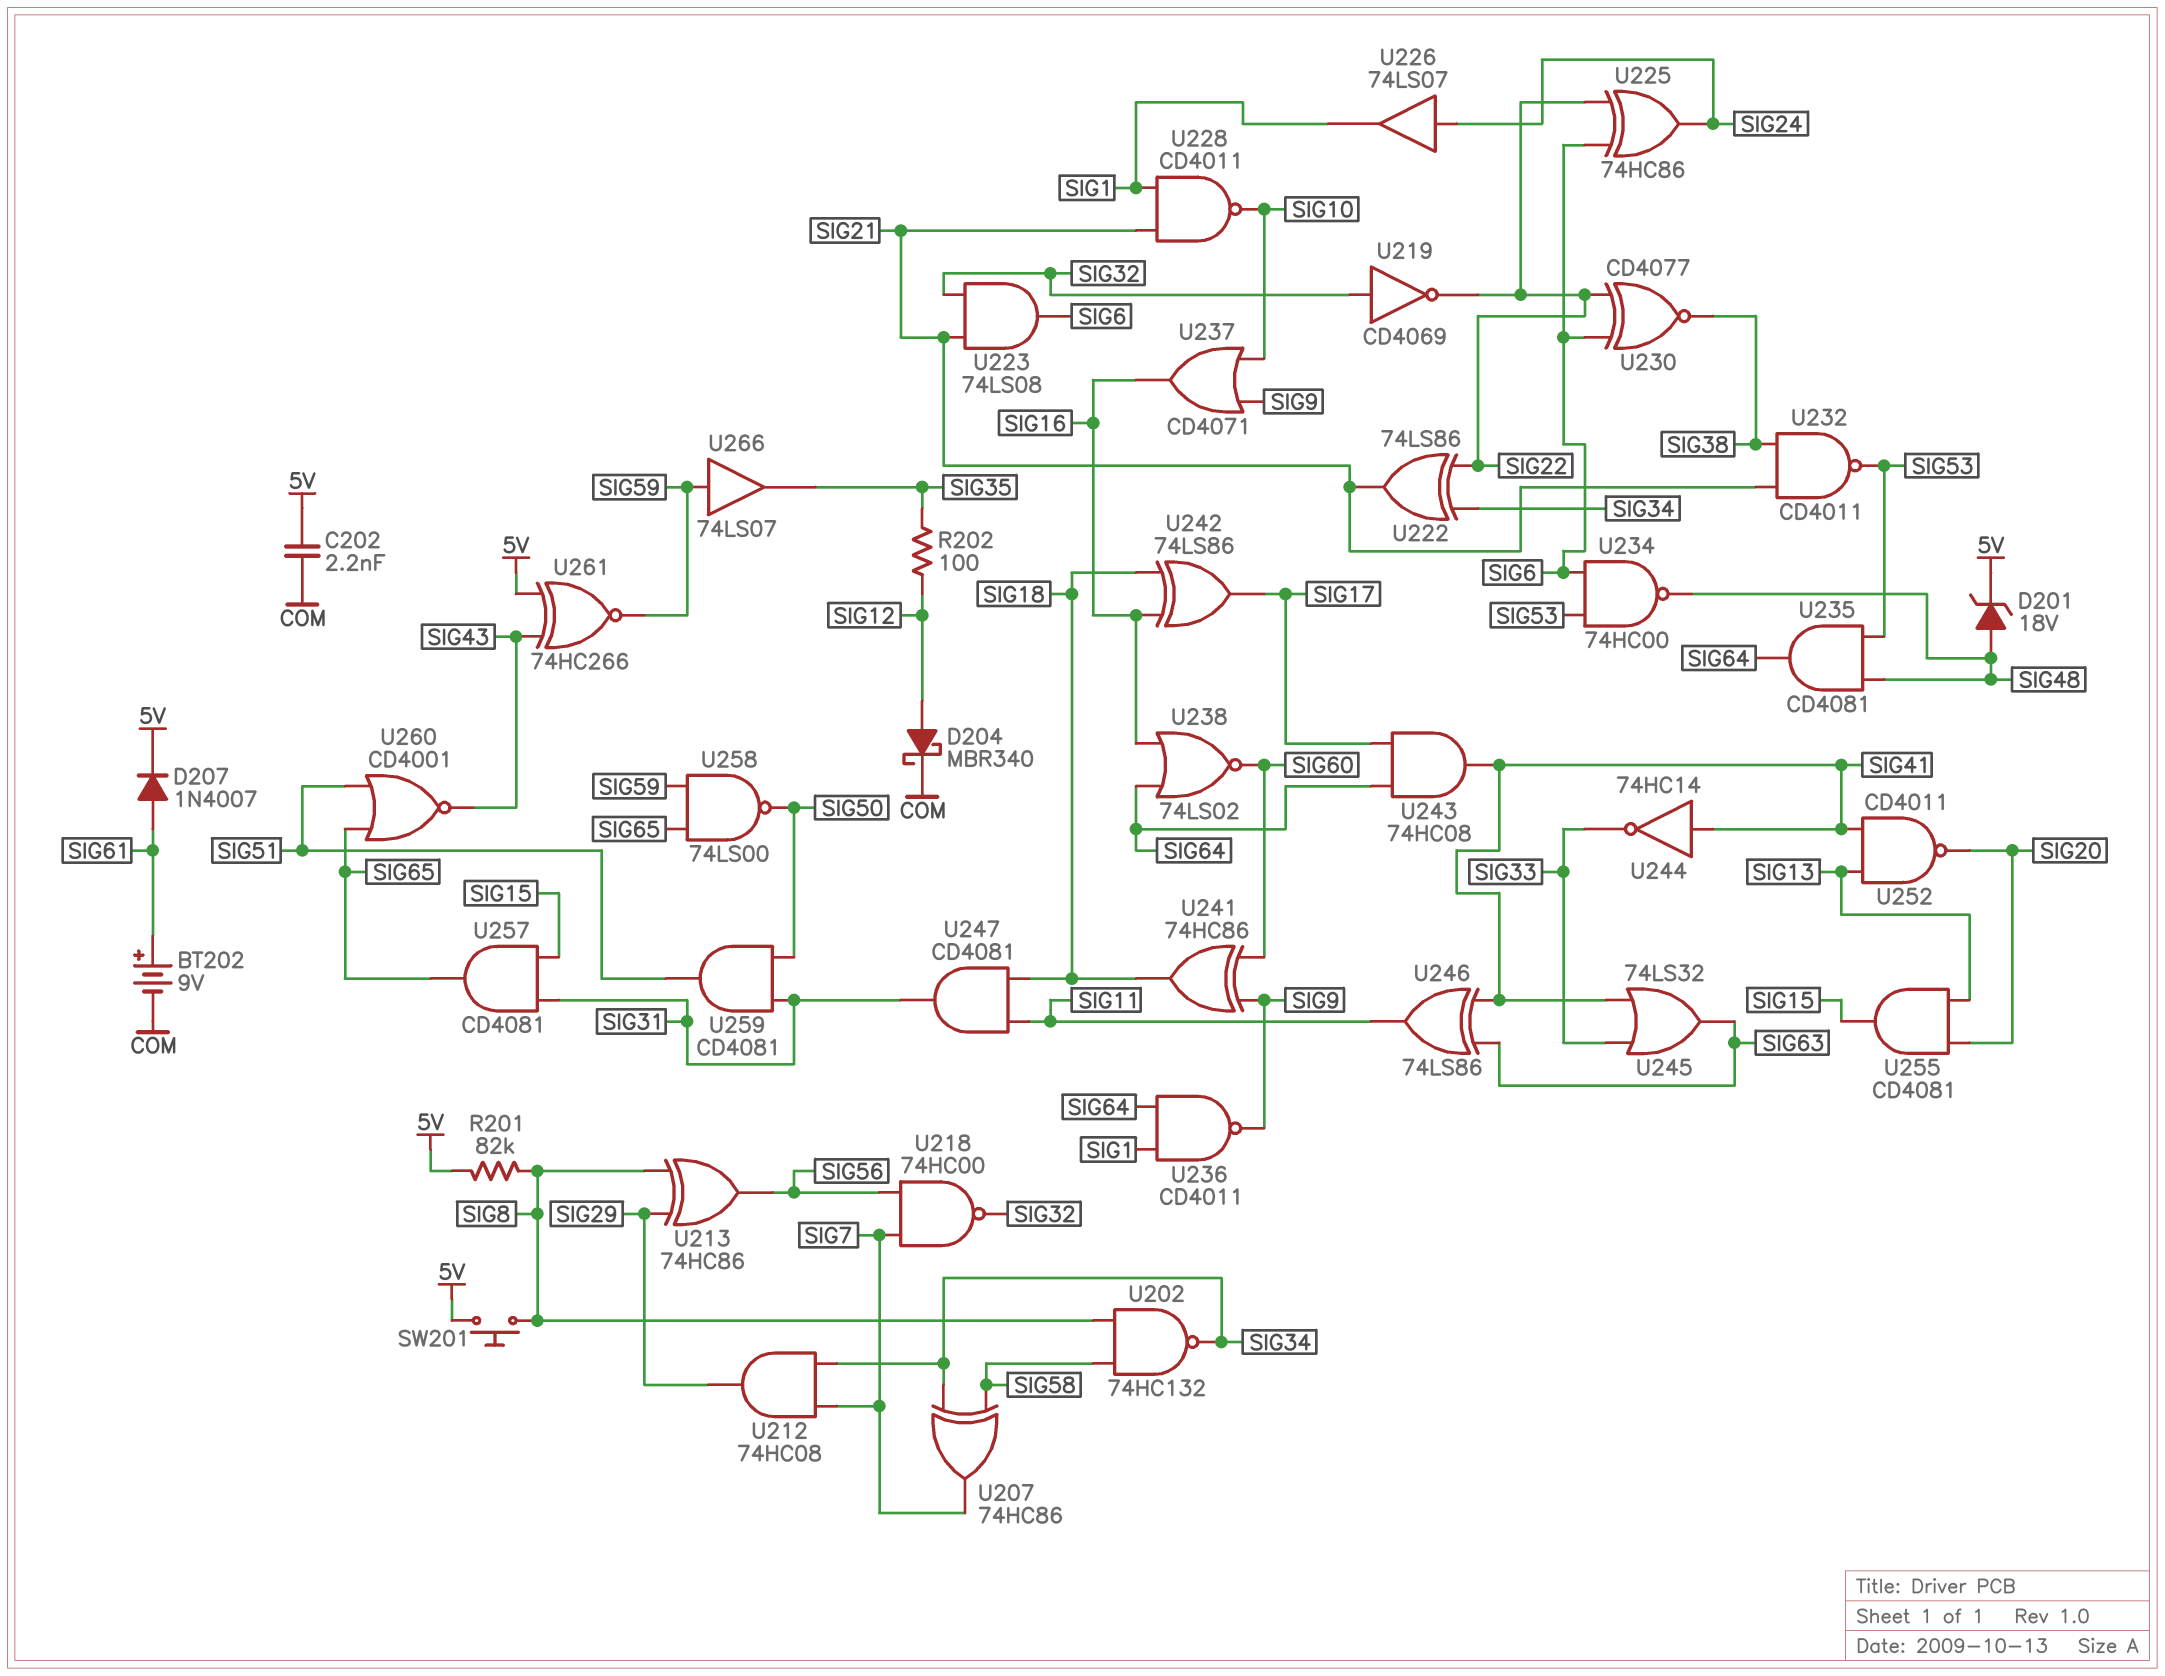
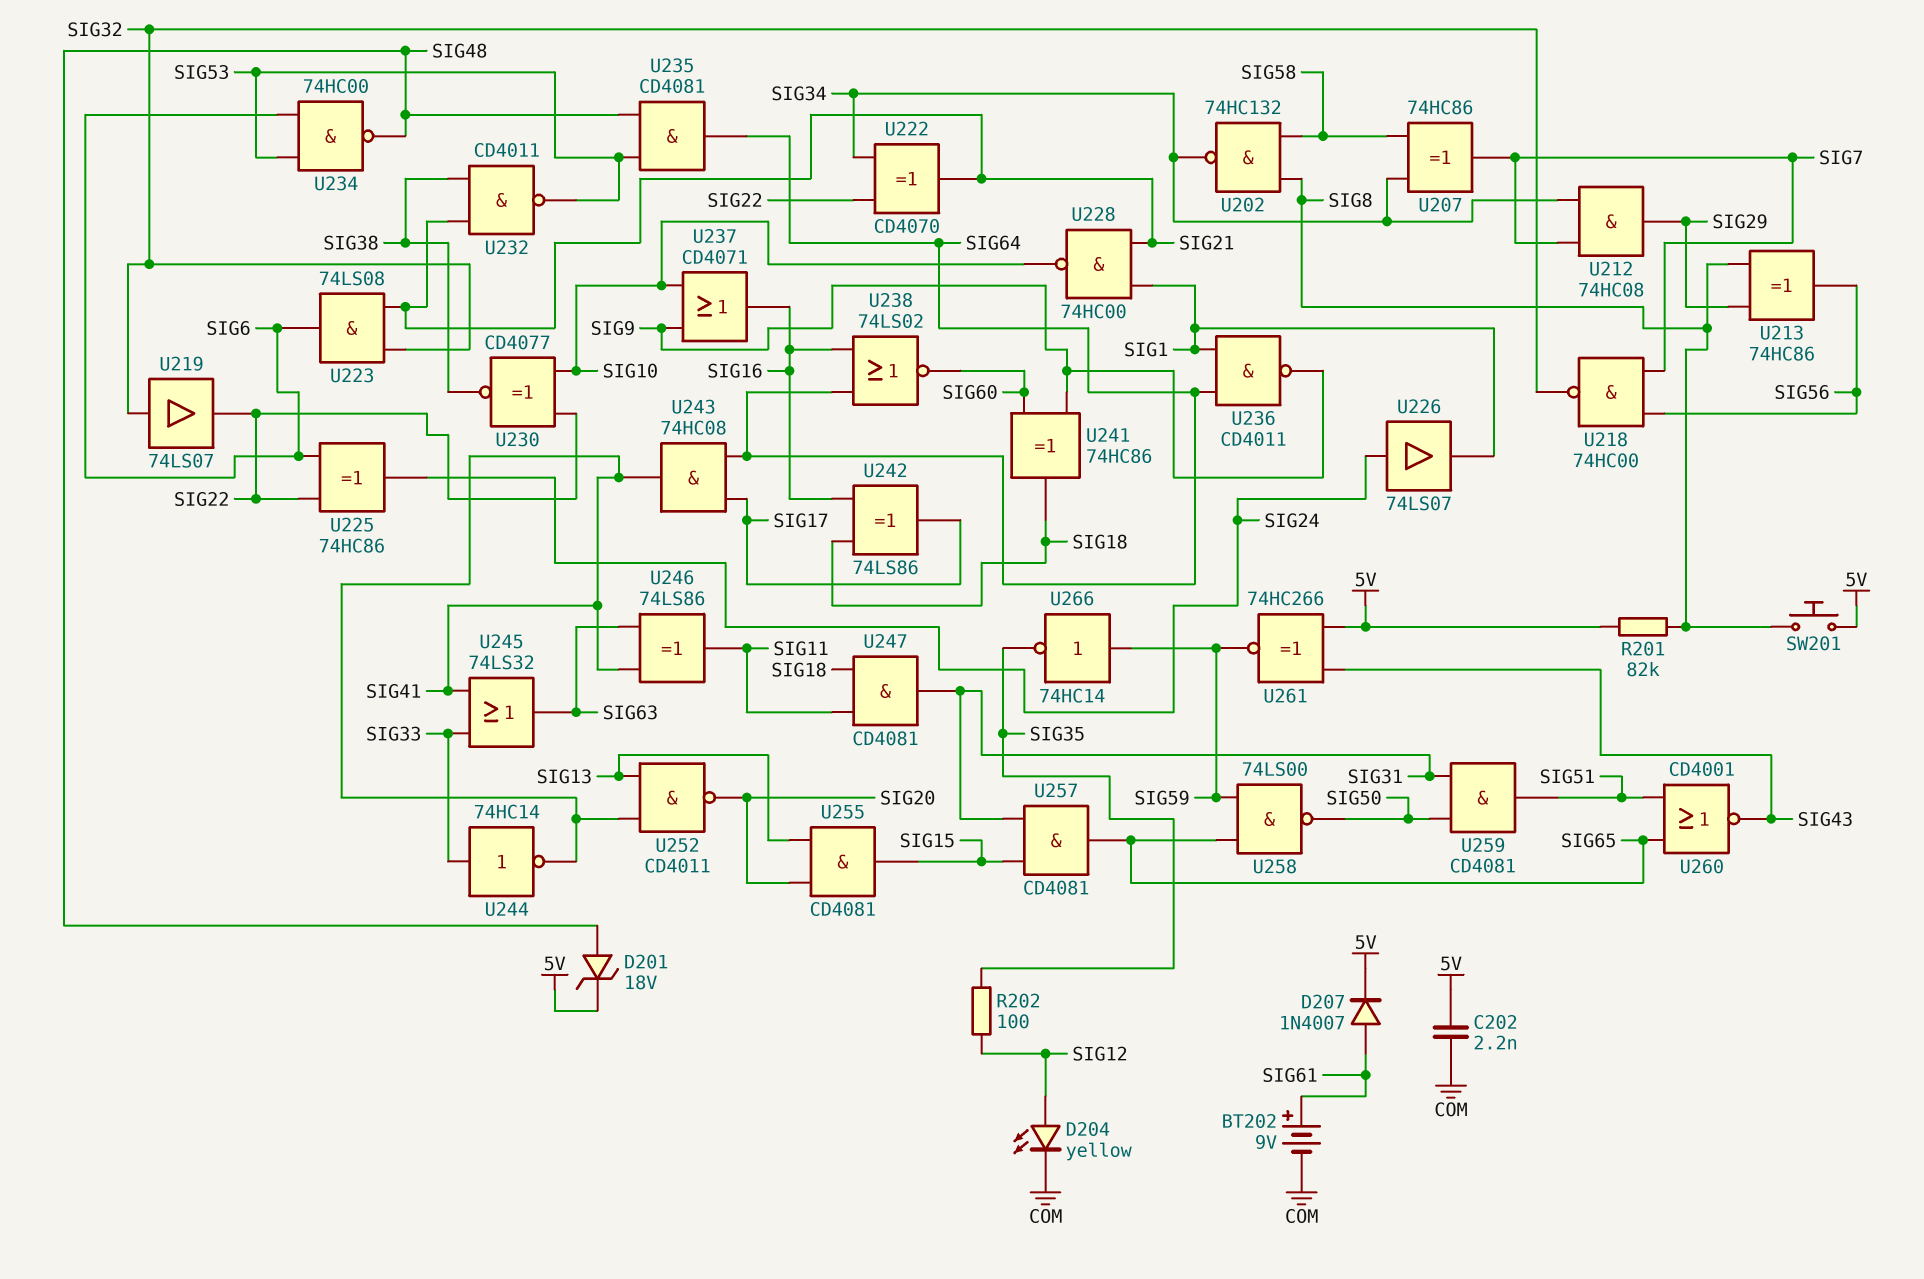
D204: schottky MBR340 (A SIG12, K COM) -> LED yellow (A SIG12, K COM)
U219: NOT CD4069 (in SIG32, out SIG22) -> buffer 74LS07 (in SIG32, out SIG22)
U222: XOR 74LS86 (in SIG22, in SIG34, out SIG21) -> XOR CD4070 (in SIG22, in SIG34, out SIG21)
U228: NAND CD4011 (in SIG1, in SIG21, out SIG10) -> NAND 74HC00 (in SIG1, in SIG21, out SIG10)
U230: XNOR CD4077 (in SIG6, in SIG22, out SIG38) -> XNOR CD4077 (in SIG10, in SIG22, out SIG38)
U244: NOT 74HC14 (in SIG41, out SIG33) -> NOT 74HC14 (in SIG33, out SIG41)
U266: buffer 74LS07 (in SIG59, out SIG35) -> NOT 74HC14 (in SIG59, out SIG35)

